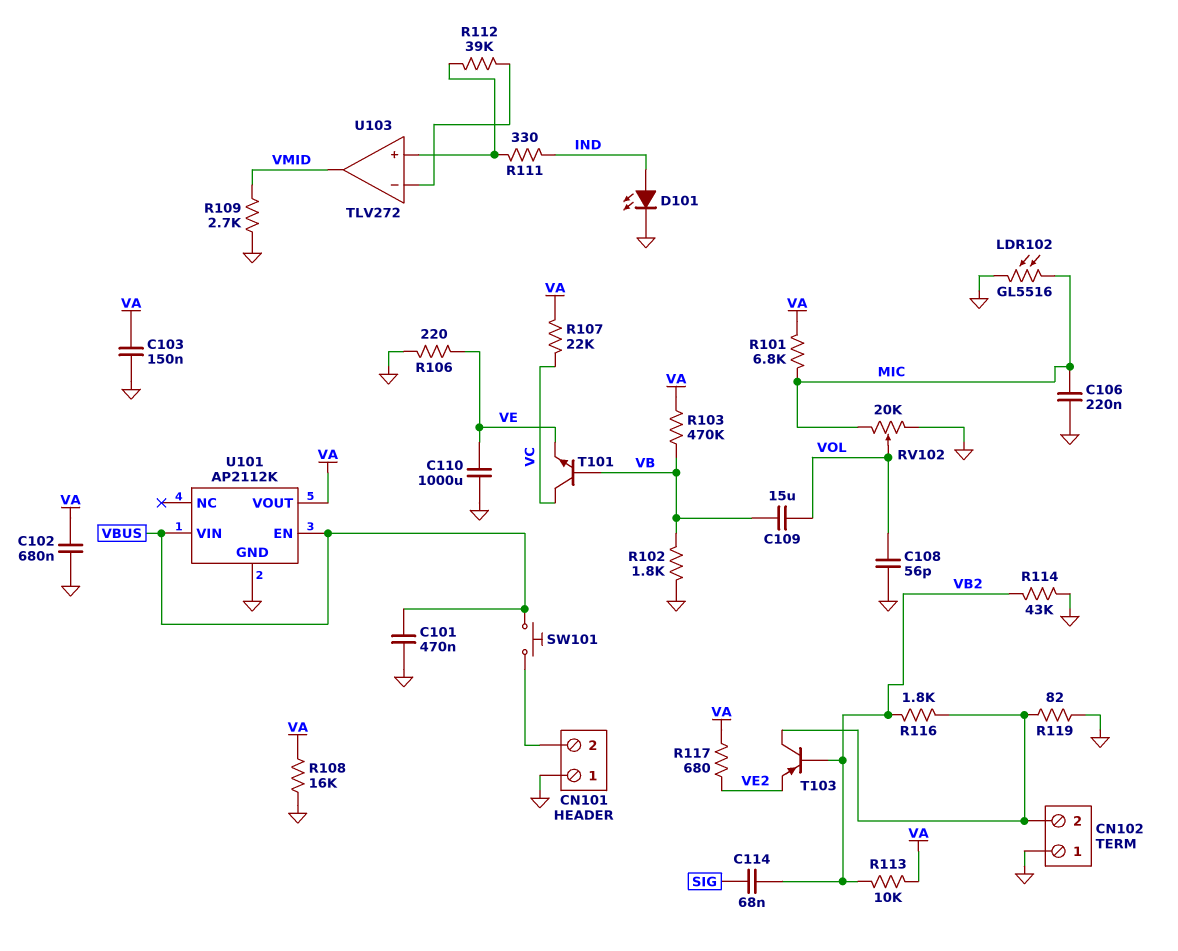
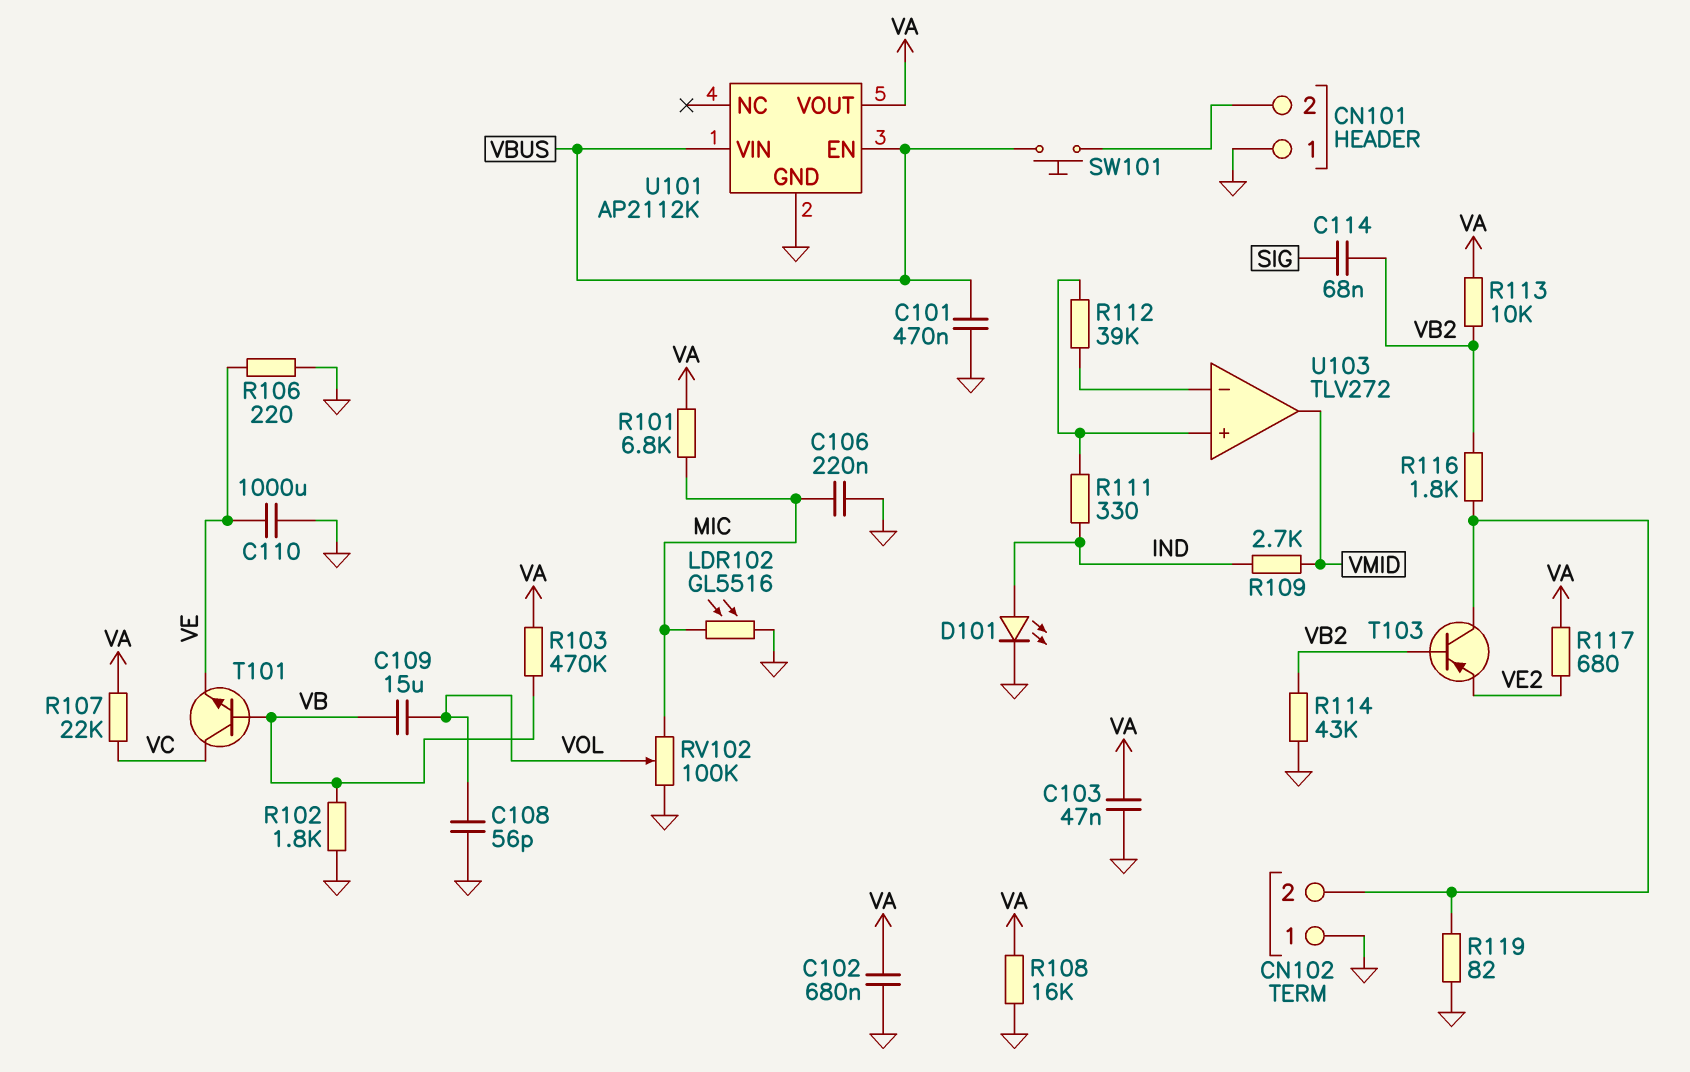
C103: 150nF (GND, VA) -> 47nF (GND, VA)
R109: 2.7k (GND, VMID) -> 2.7k (IND, VMID)
RV102: 20k (GND, MIC, wiper VOL) -> 100k (GND, MIC, wiper VOL)

